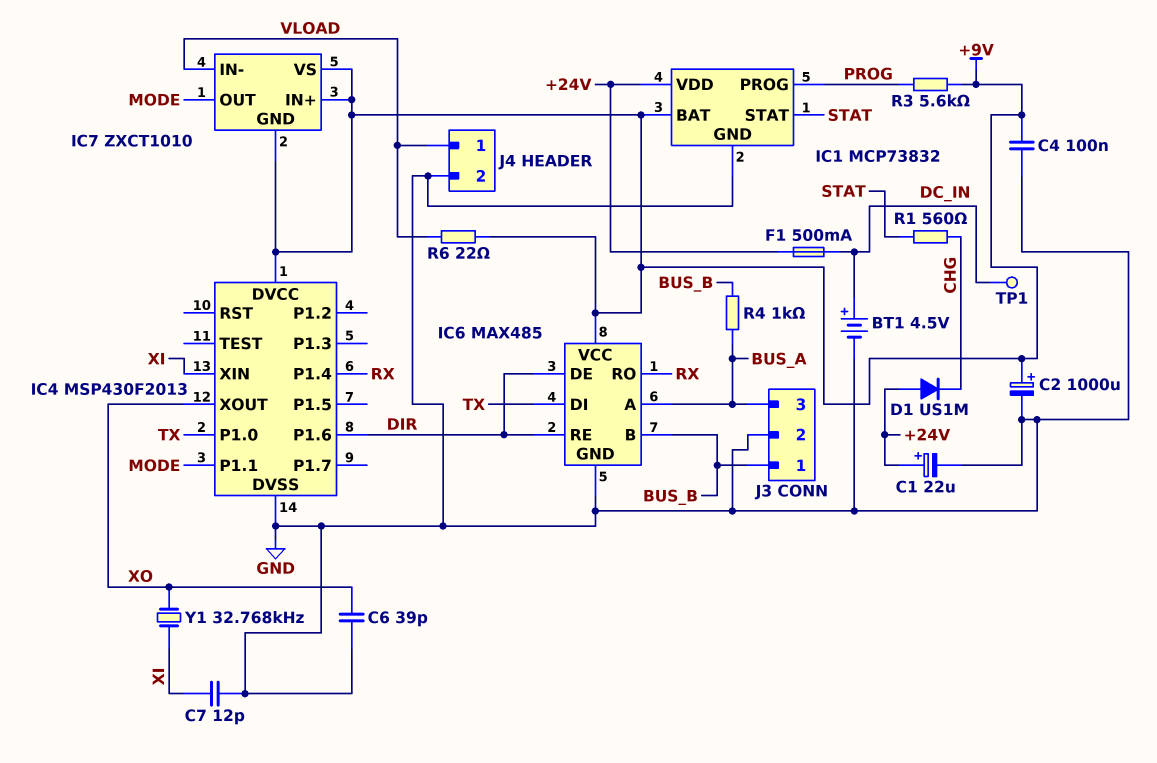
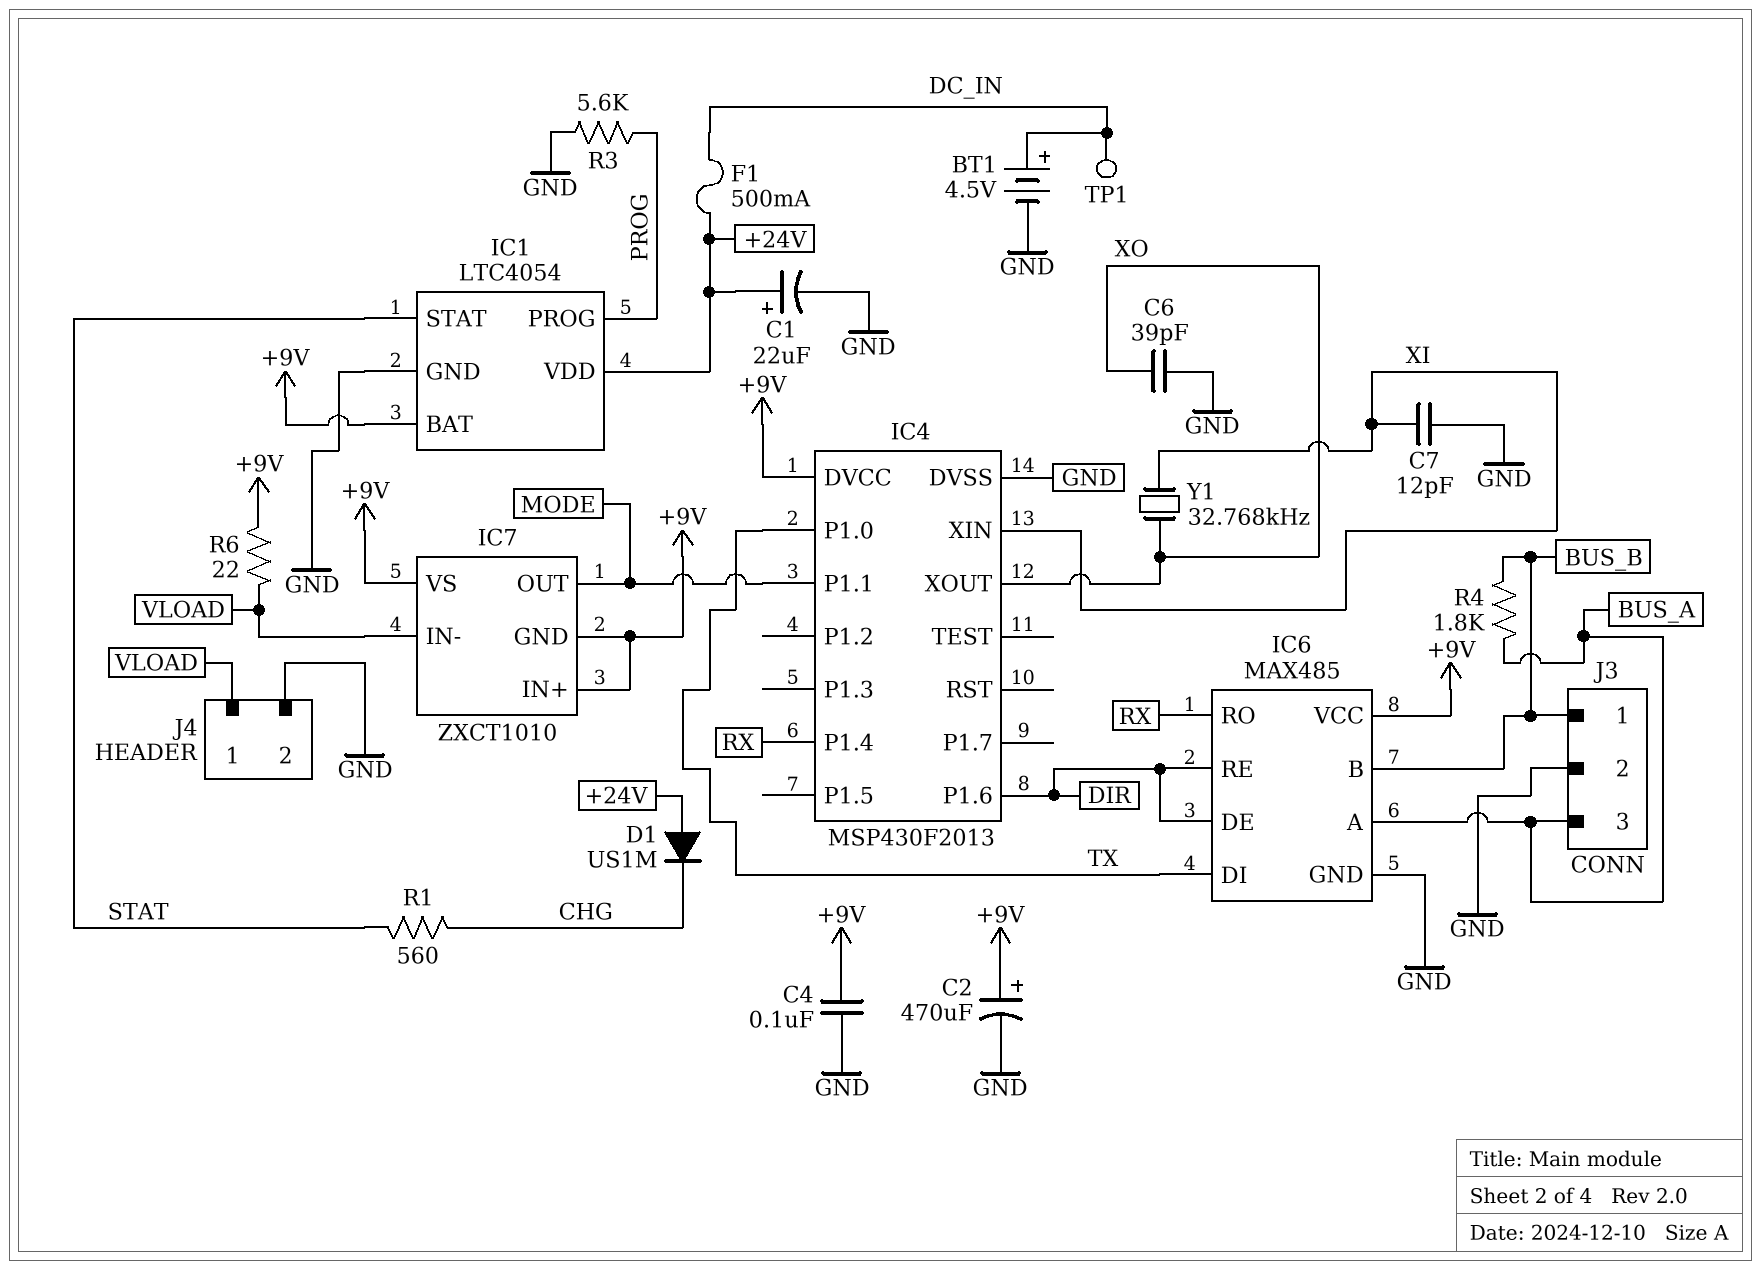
C2: 1000uF (plus +9V, minus GND) -> 470uF (plus +9V, minus GND)
IC1: MCP73832 -> LTC4054
R3: 5.6k (+9V, PROG) -> 5.6k (GND, PROG)
R4: 1k (BUS_A, BUS_B) -> 1.8k (BUS_A, BUS_B)

